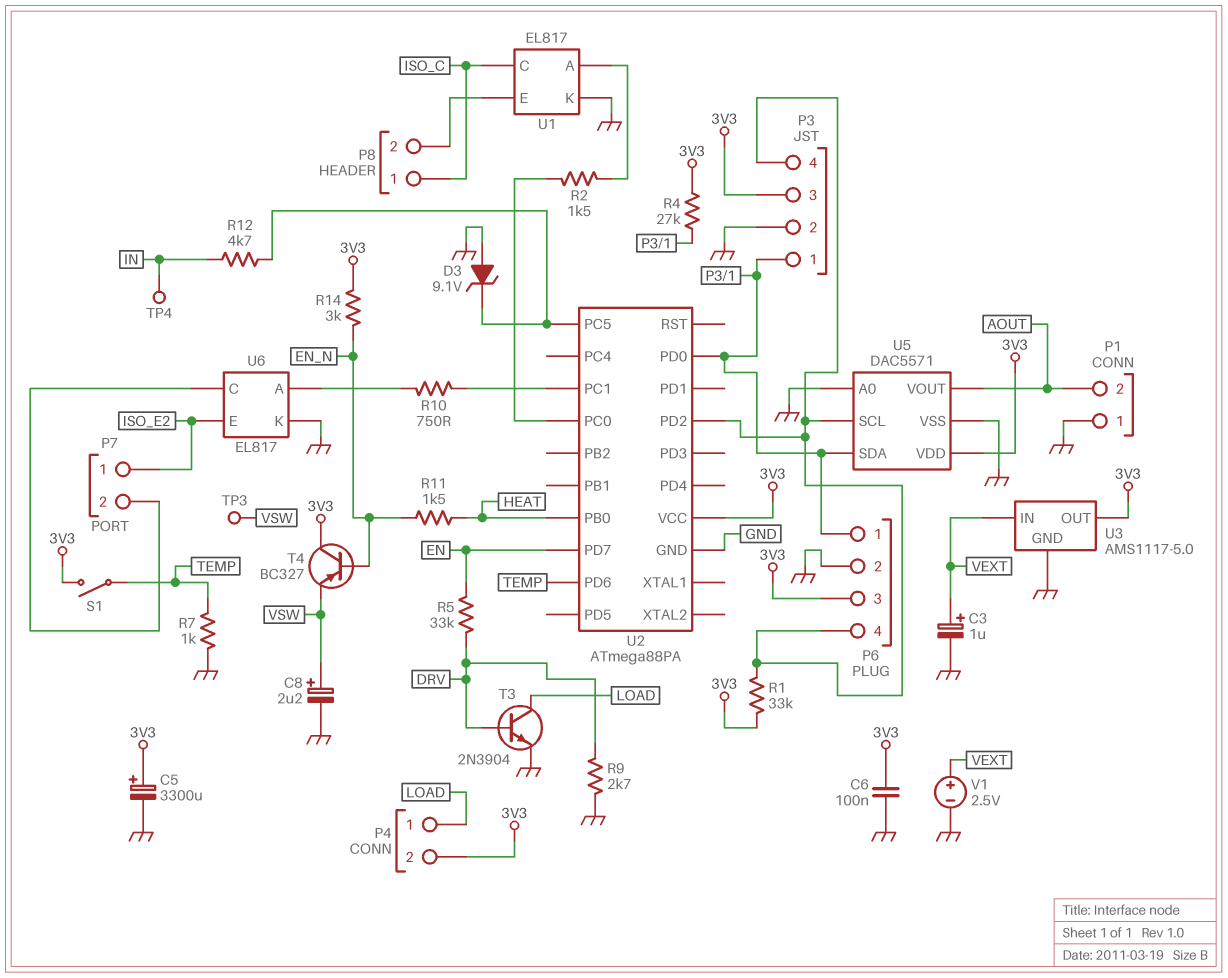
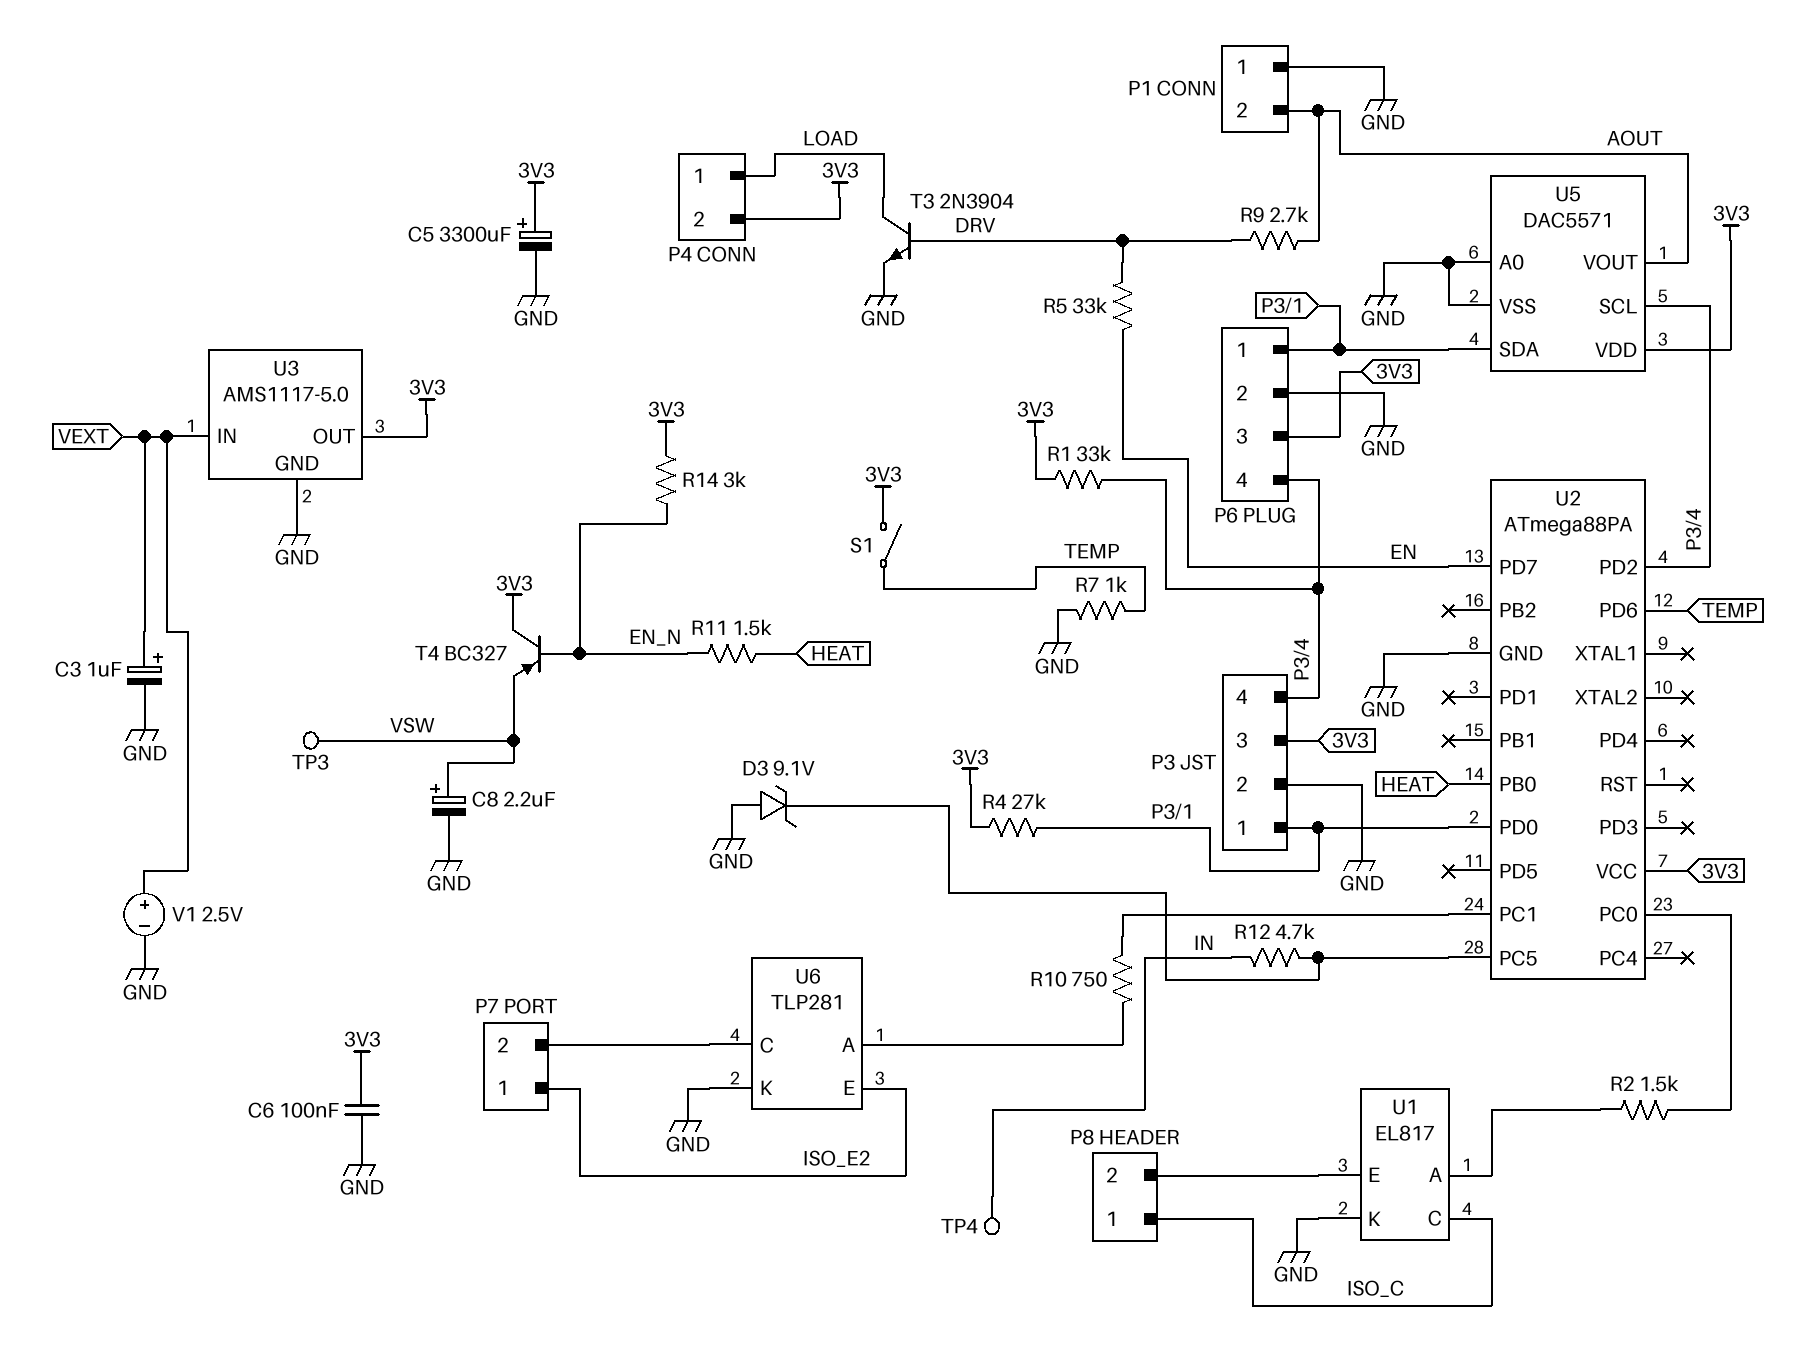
R9: 2.7k (DRV, GND) -> 2.7k (AOUT, DRV)
U6: EL817 -> TLP281

